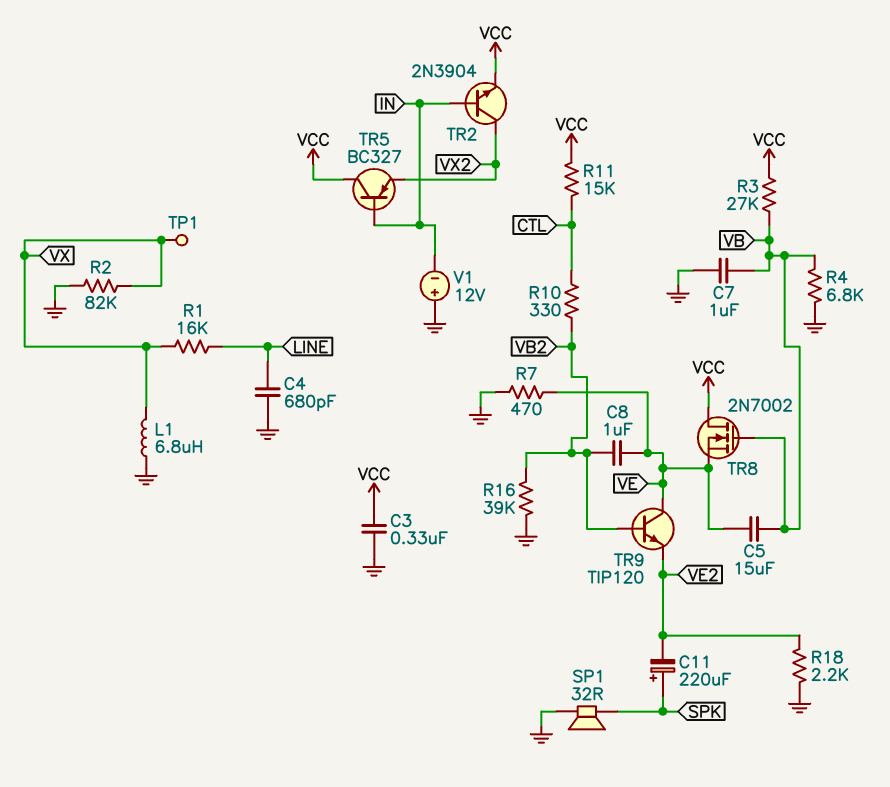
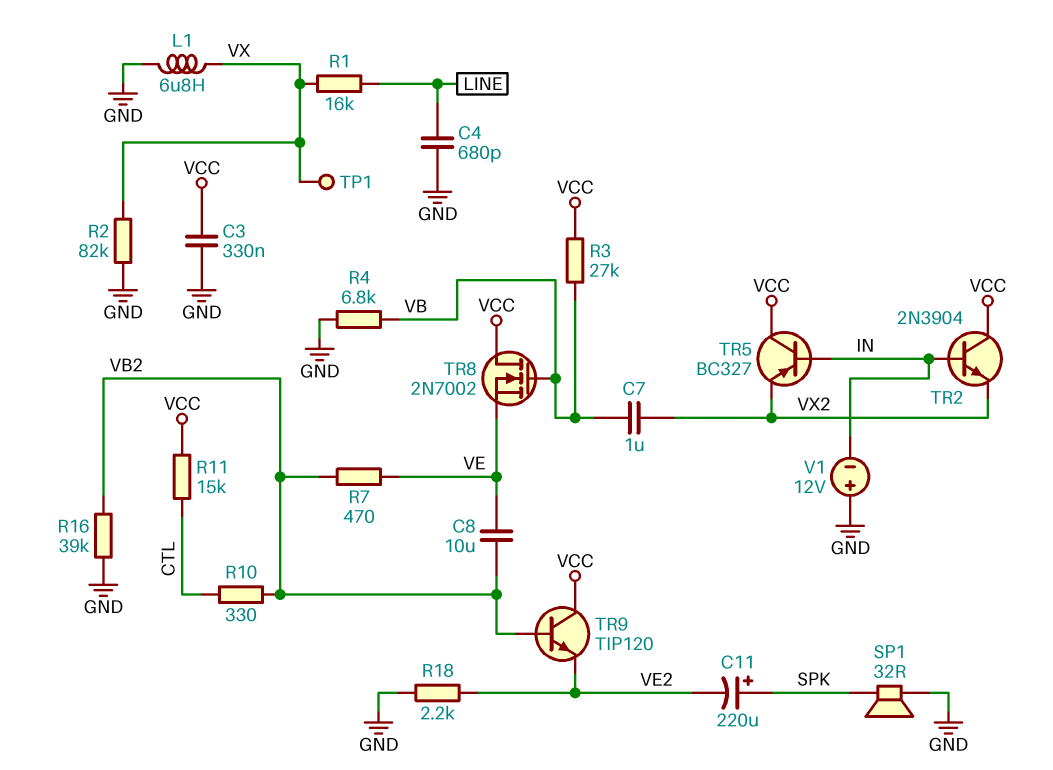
C5: 15uF (VB, VE) -> none
C7: 1uF (GND, VB) -> 1uF (VB, VX2)
C8: 1uF (VB2, VE) -> 10uF (VB2, VE)
R7: 470 (GND, VE) -> 470 (VB2, VE)
TR2: NPN 2N3904 (B IN, C VX2, E VCC) -> NPN 2N3904 (B IN, C VCC, E VX2)
TR9: NPN TIP120 (B VB2, C VE, E VE2) -> NPN TIP120 (B VB2, C VCC, E VE2)

